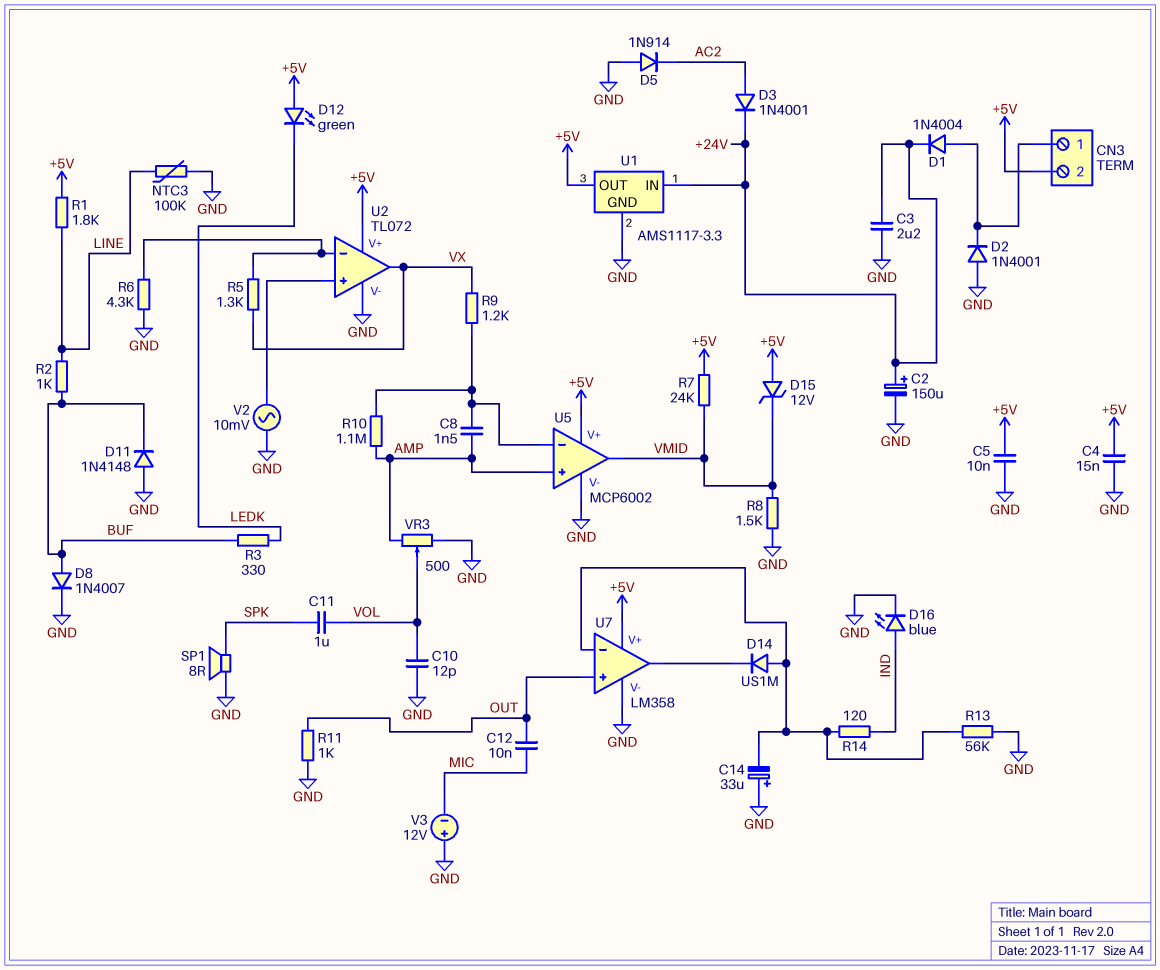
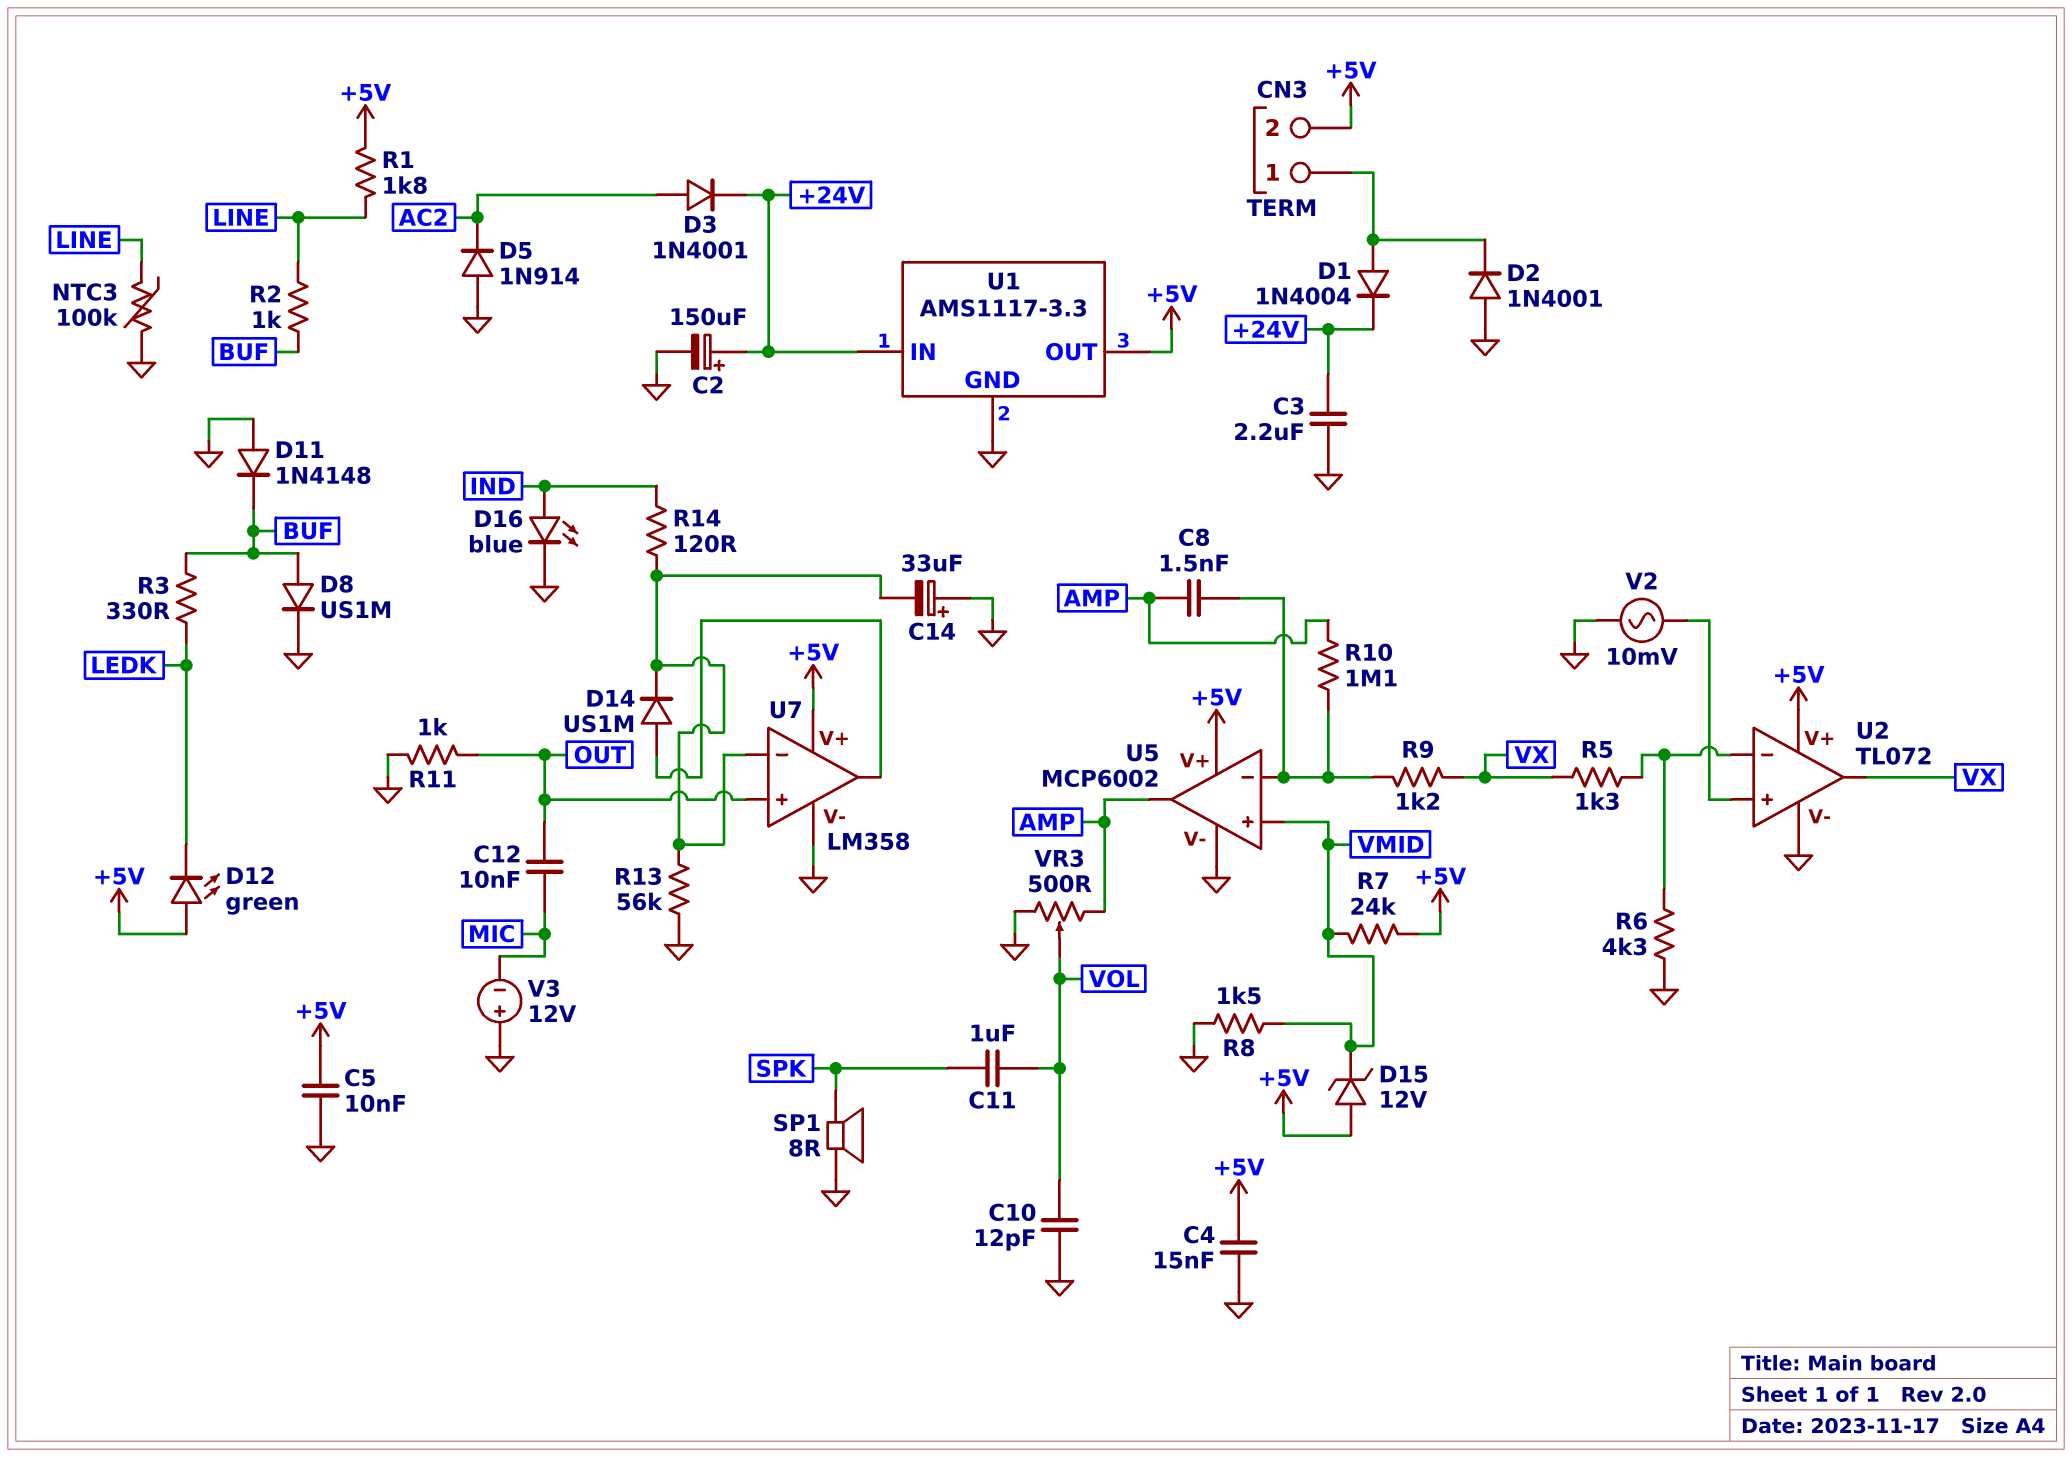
D8: diode 1N4007 (A BUF, K GND) -> diode US1M (A BUF, K GND)
D14: diode US1M (A U7/in-, K U7/out) -> diode US1M (A U7/out, K U7/in-)
U5 pin in+: AMP -> VMID
U5 pin out: VMID -> AMP

